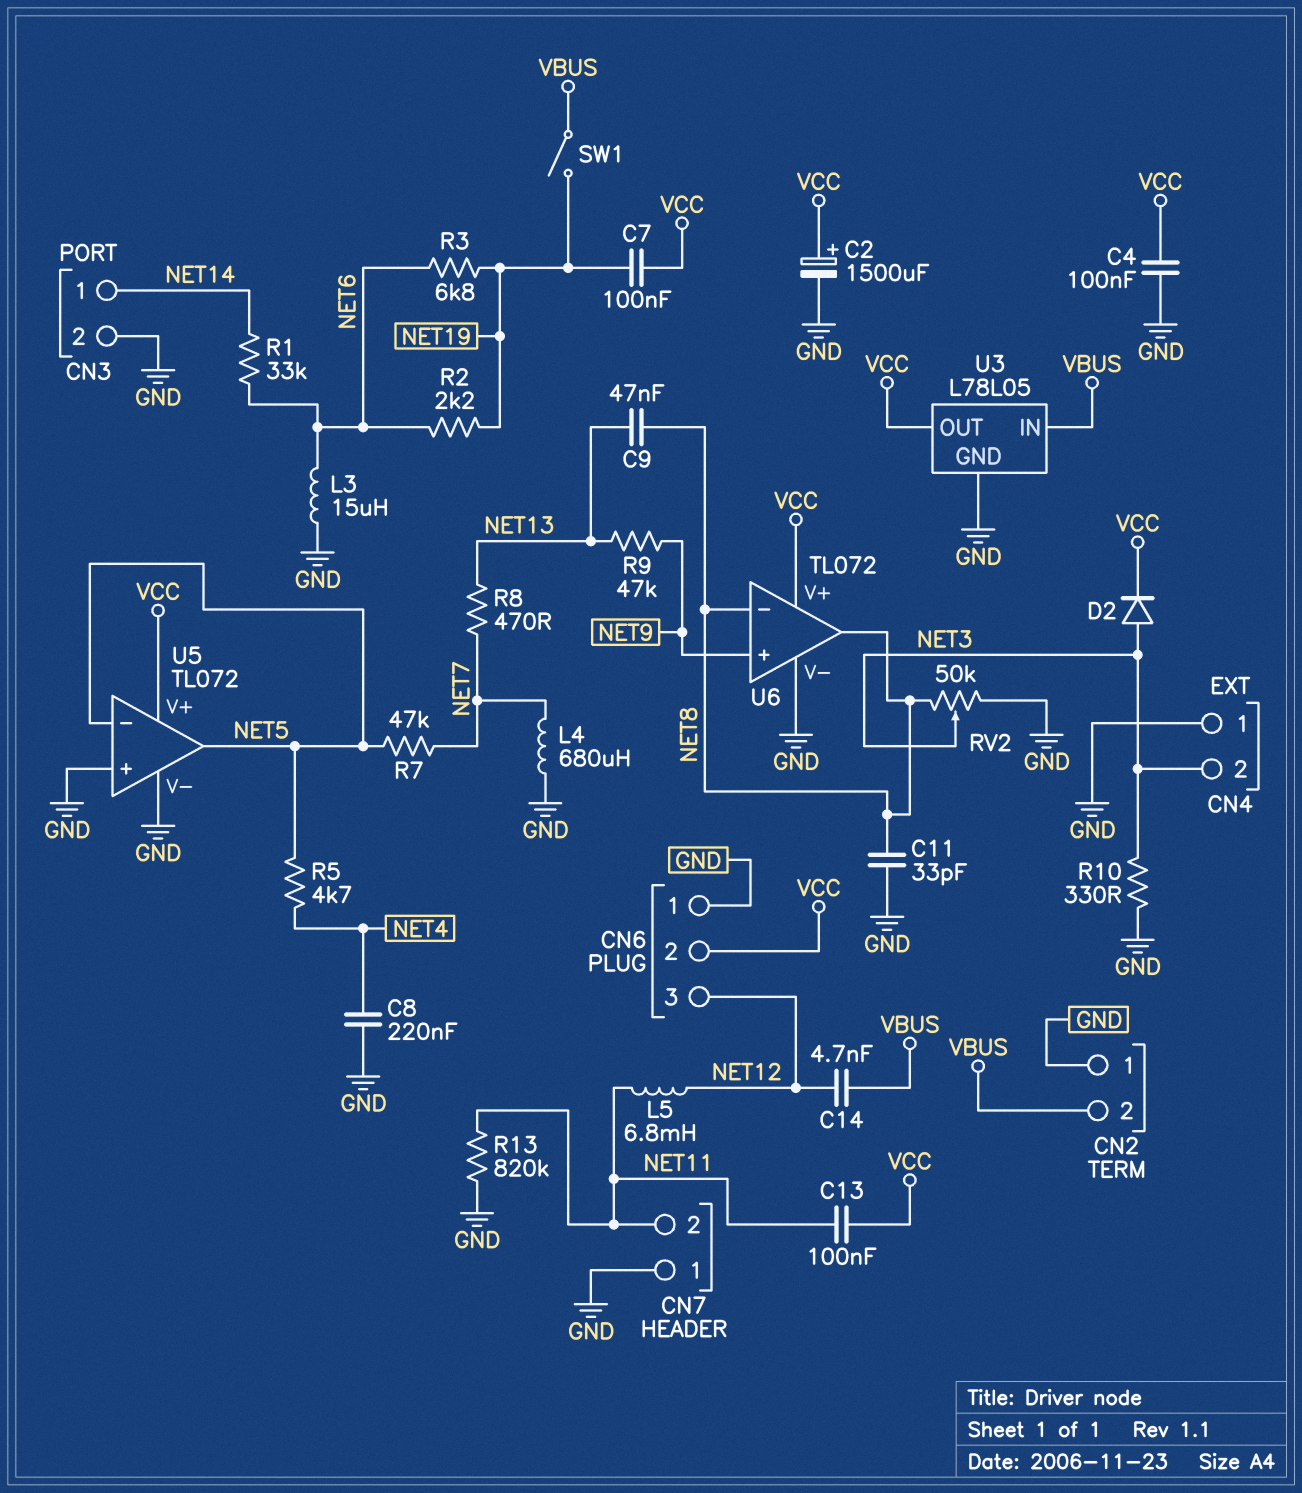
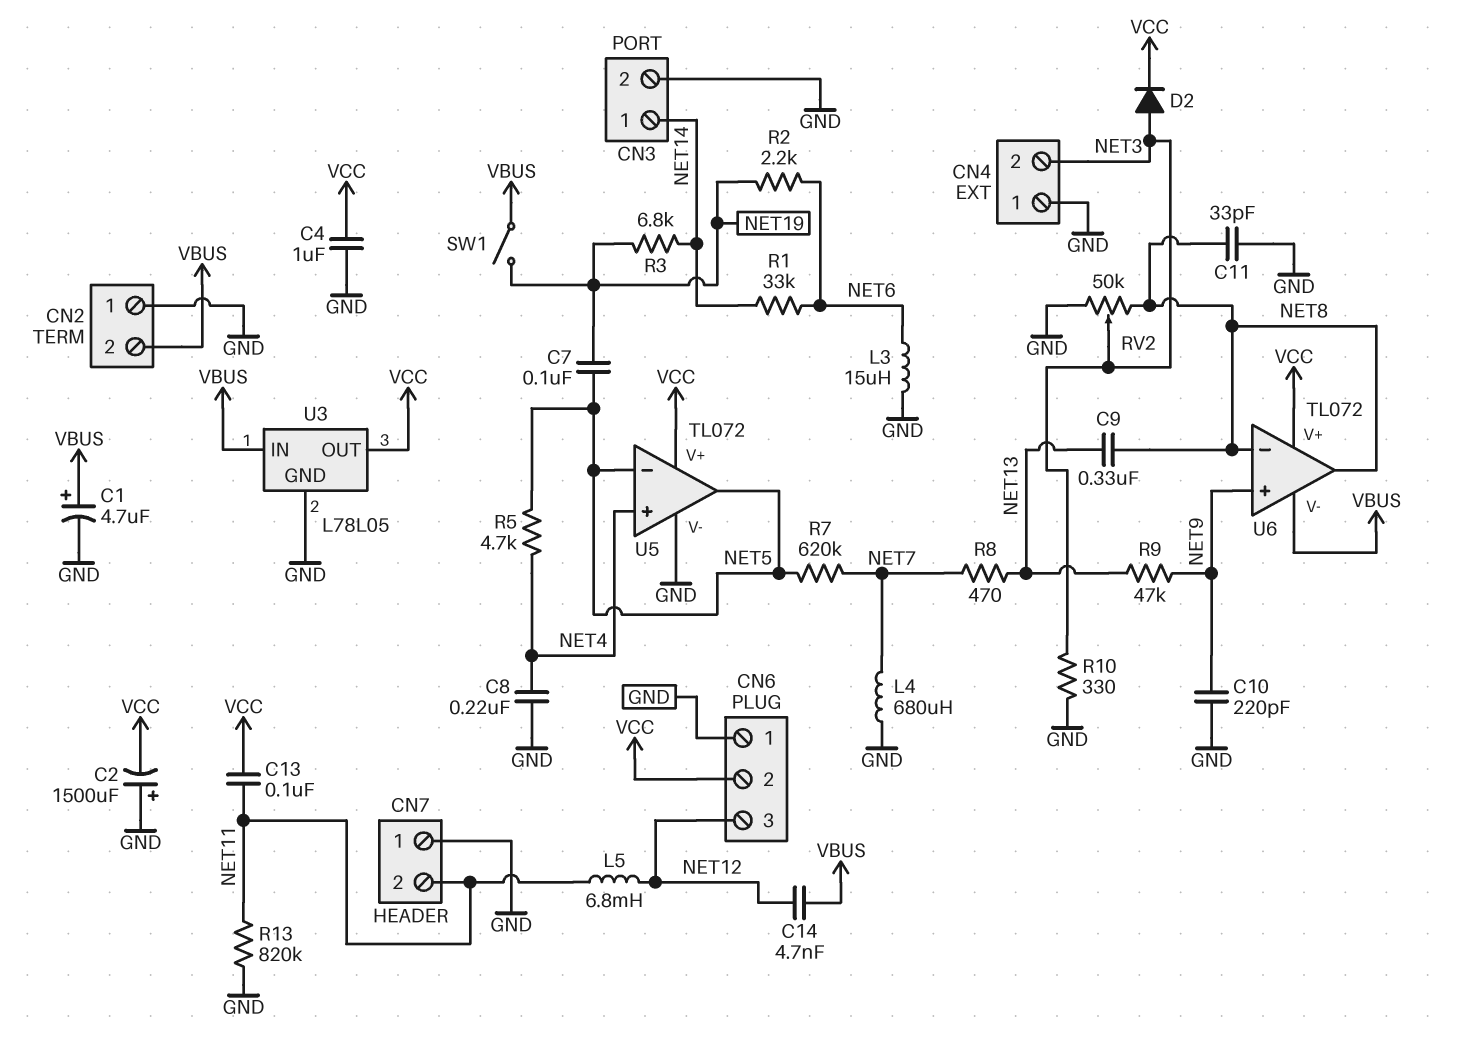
C1: none -> 4.7uF (plus VBUS, minus GND)
C2: 1500uF (plus VCC, minus GND) -> 1500uF (plus GND, minus VCC)
C4: 100nF (GND, VCC) -> 1uF (GND, VCC)
C7: 100nF (NET19, VCC) -> 100nF (NET5, NET19)
C9: 47nF (NET8, NET13) -> 330nF (NET8, NET13)
C10: none -> 220pF (GND, NET9)
R3: 6.8k (NET6, NET19) -> 6.8k (NET14, NET19)
R7: 47k (NET5, NET7) -> 620k (NET5, NET7)
U5 pin in+: GND -> NET4
U6 pin V-: GND -> VBUS

